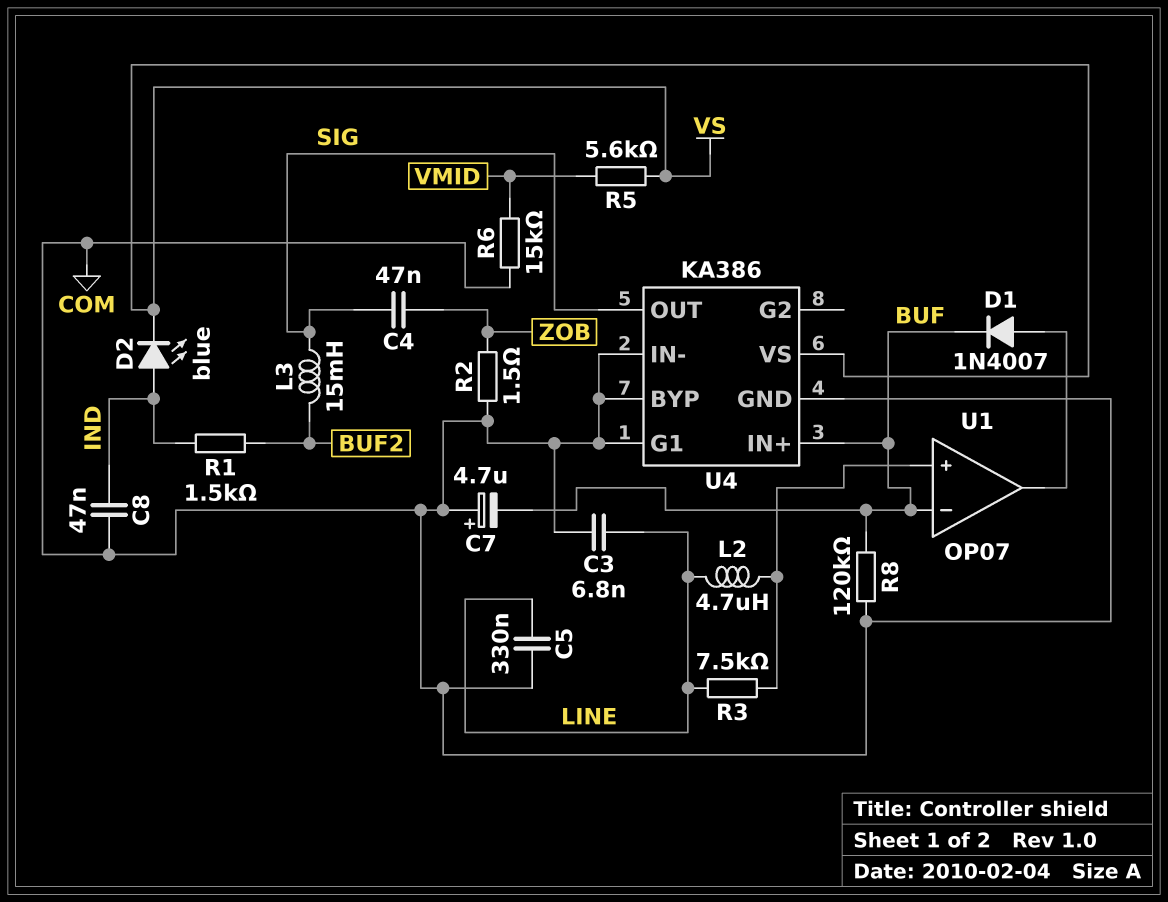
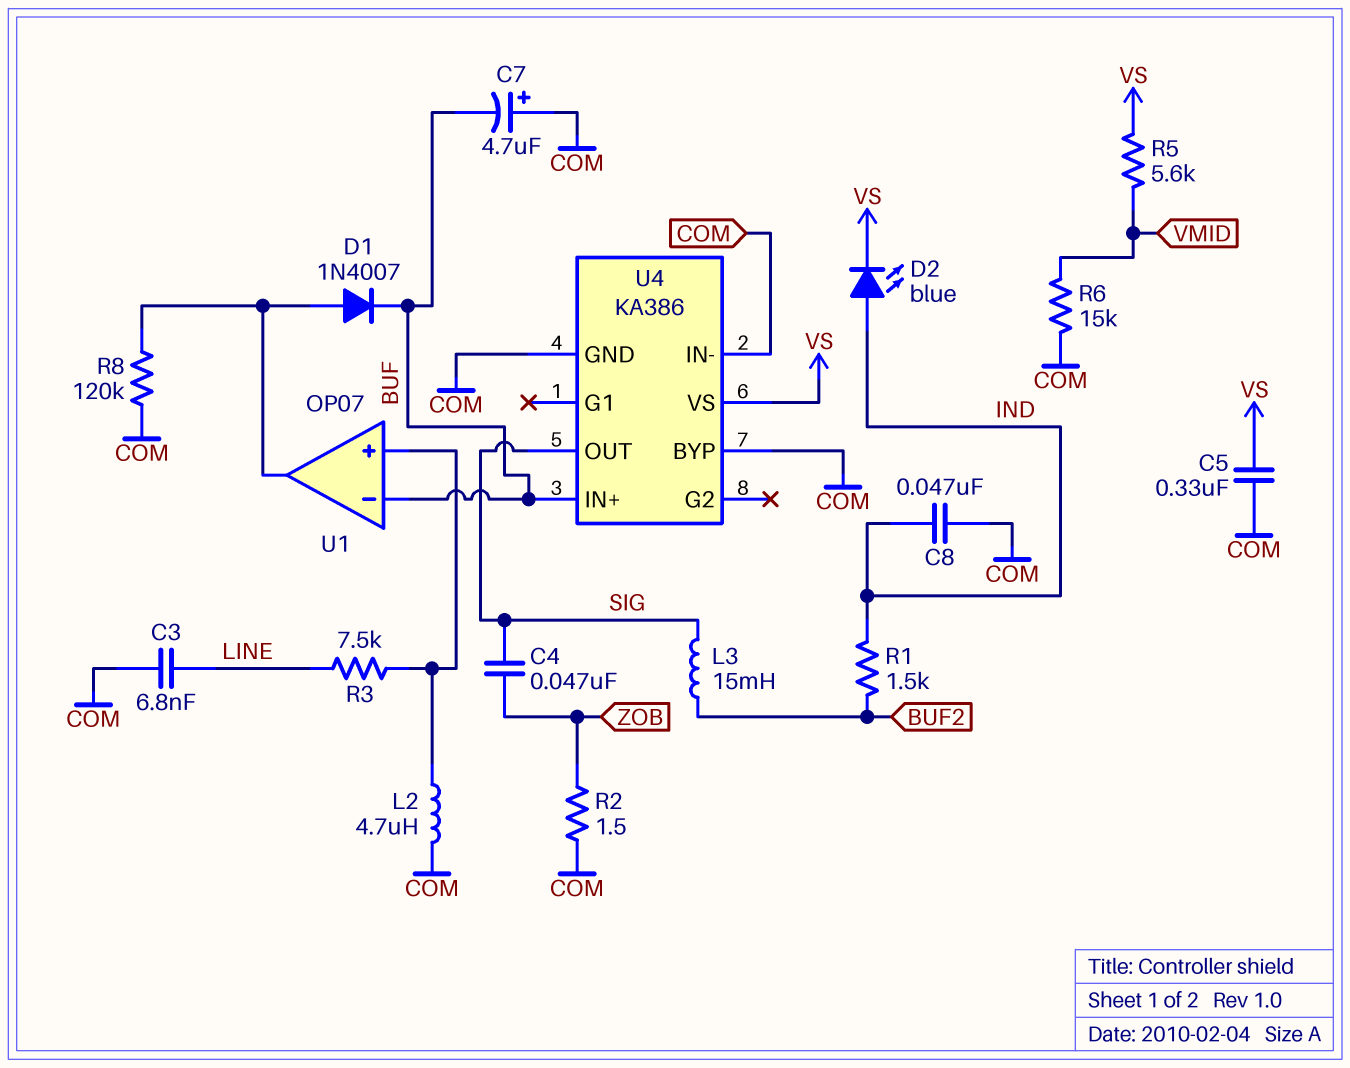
C5: 330nF (COM, LINE) -> 330nF (COM, VS)
L2: 4.7uH (LINE, U1/in+) -> 4.7uH (COM, U1/in+)
R8: 120k (BUF, COM) -> 120k (COM, U1/out)
U4 pin G1: COM -> none

